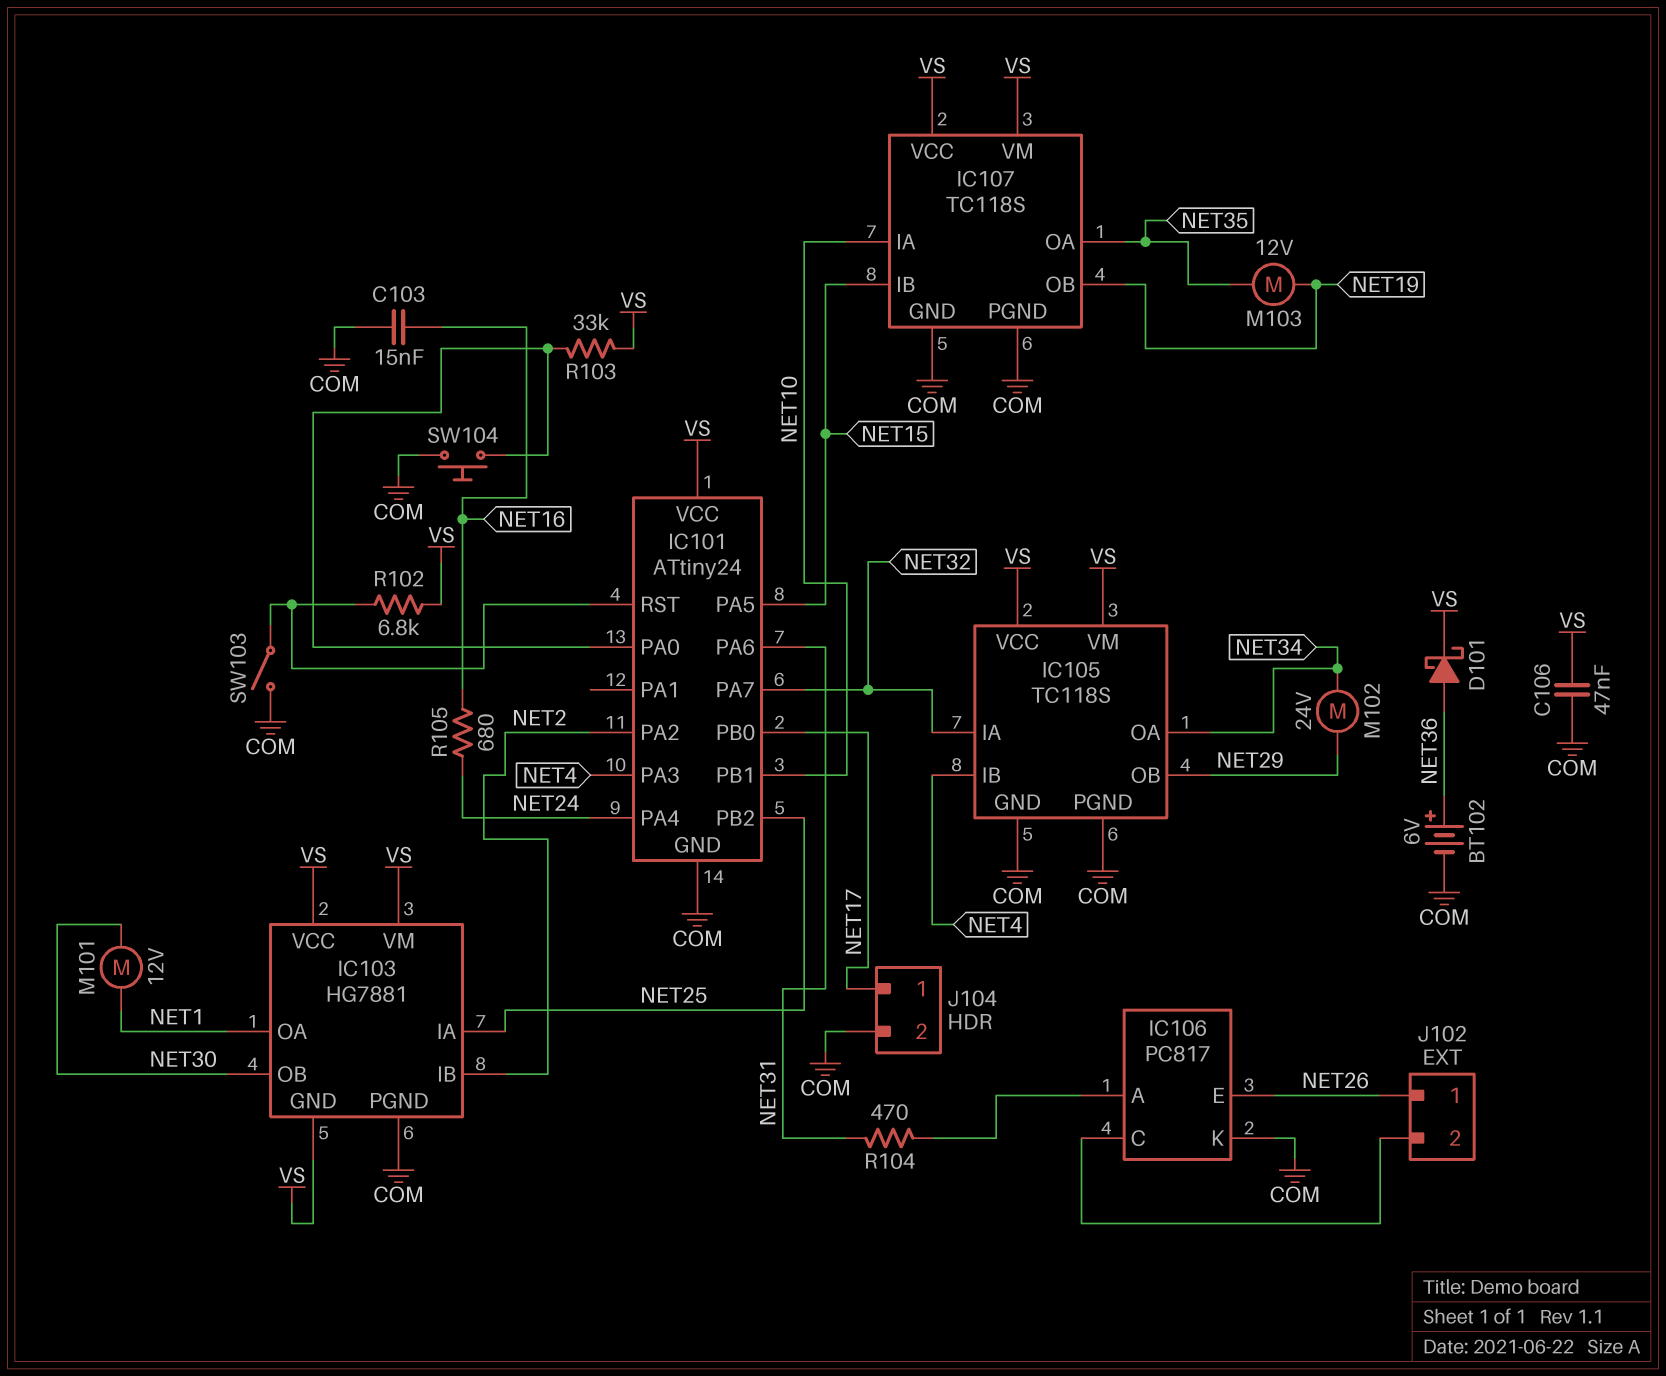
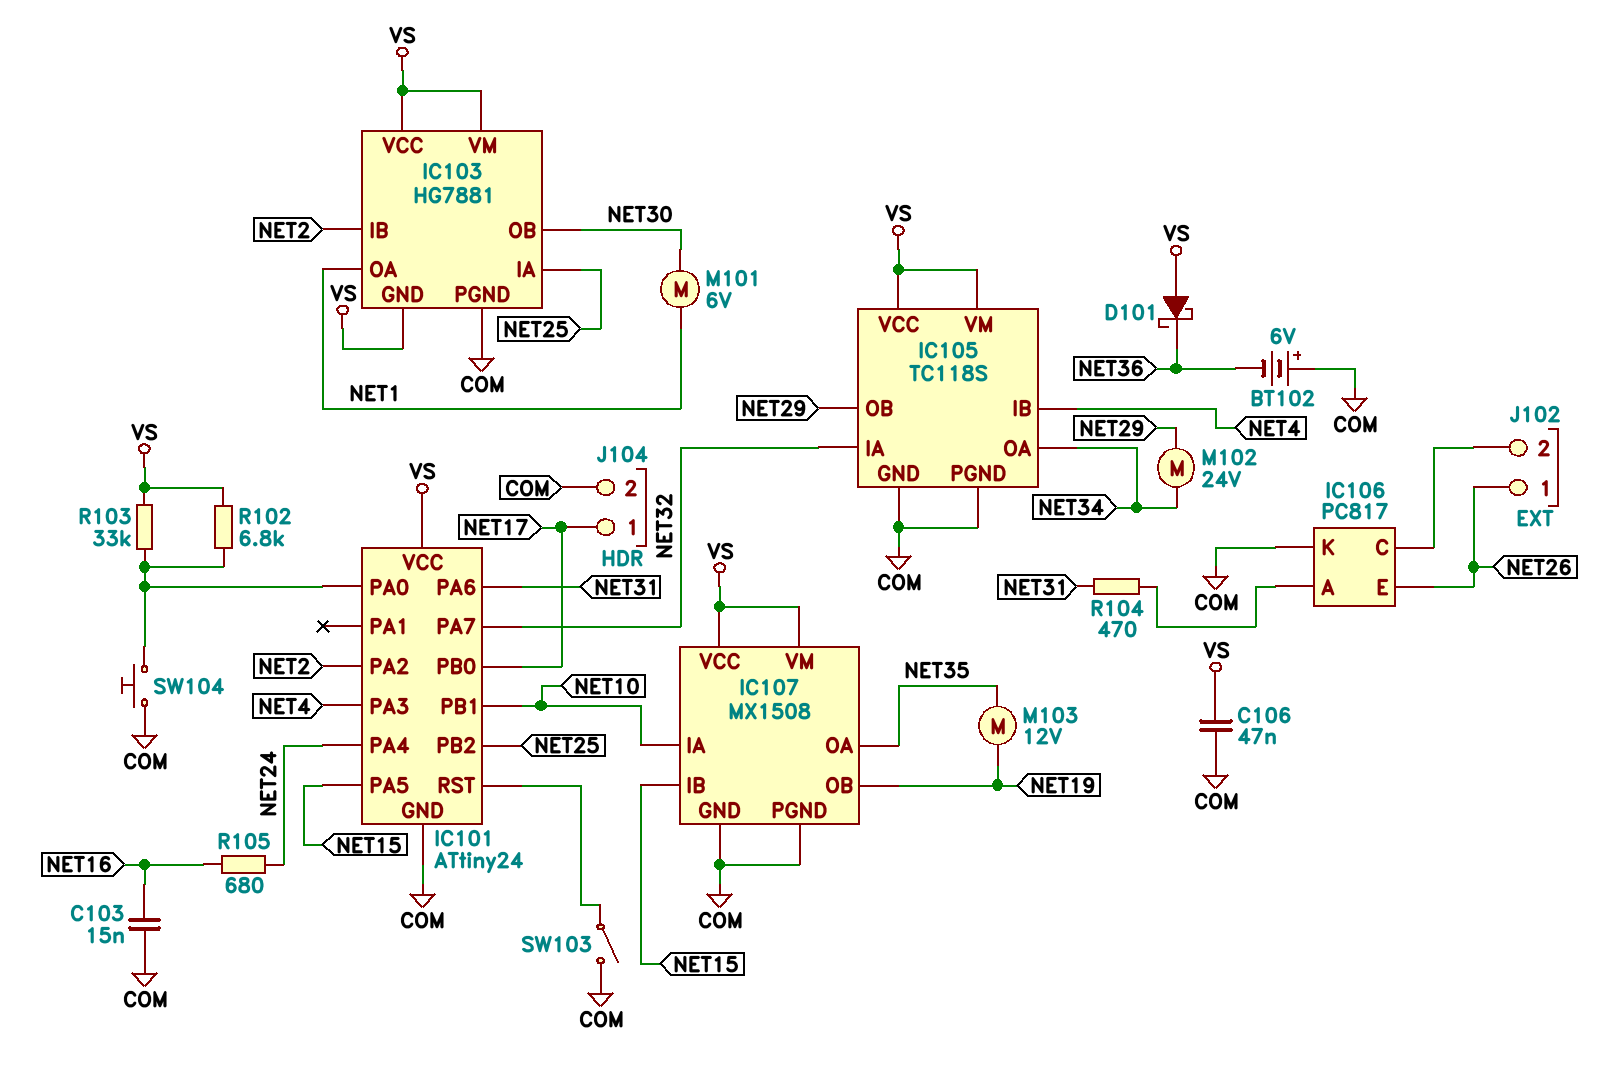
BT102: 6V (plus NET36, minus COM) -> 6V (plus COM, minus NET36)
D101: schottky (A NET36, K VS) -> schottky (A VS, K NET36)
IC107: TC118S -> MX1508
M101: motor 12V (NET1, NET30) -> motor 6V (NET1, NET30)
R102: 6.8k (IC101/RST, VS) -> 6.8k (IC101/PA0, VS)

